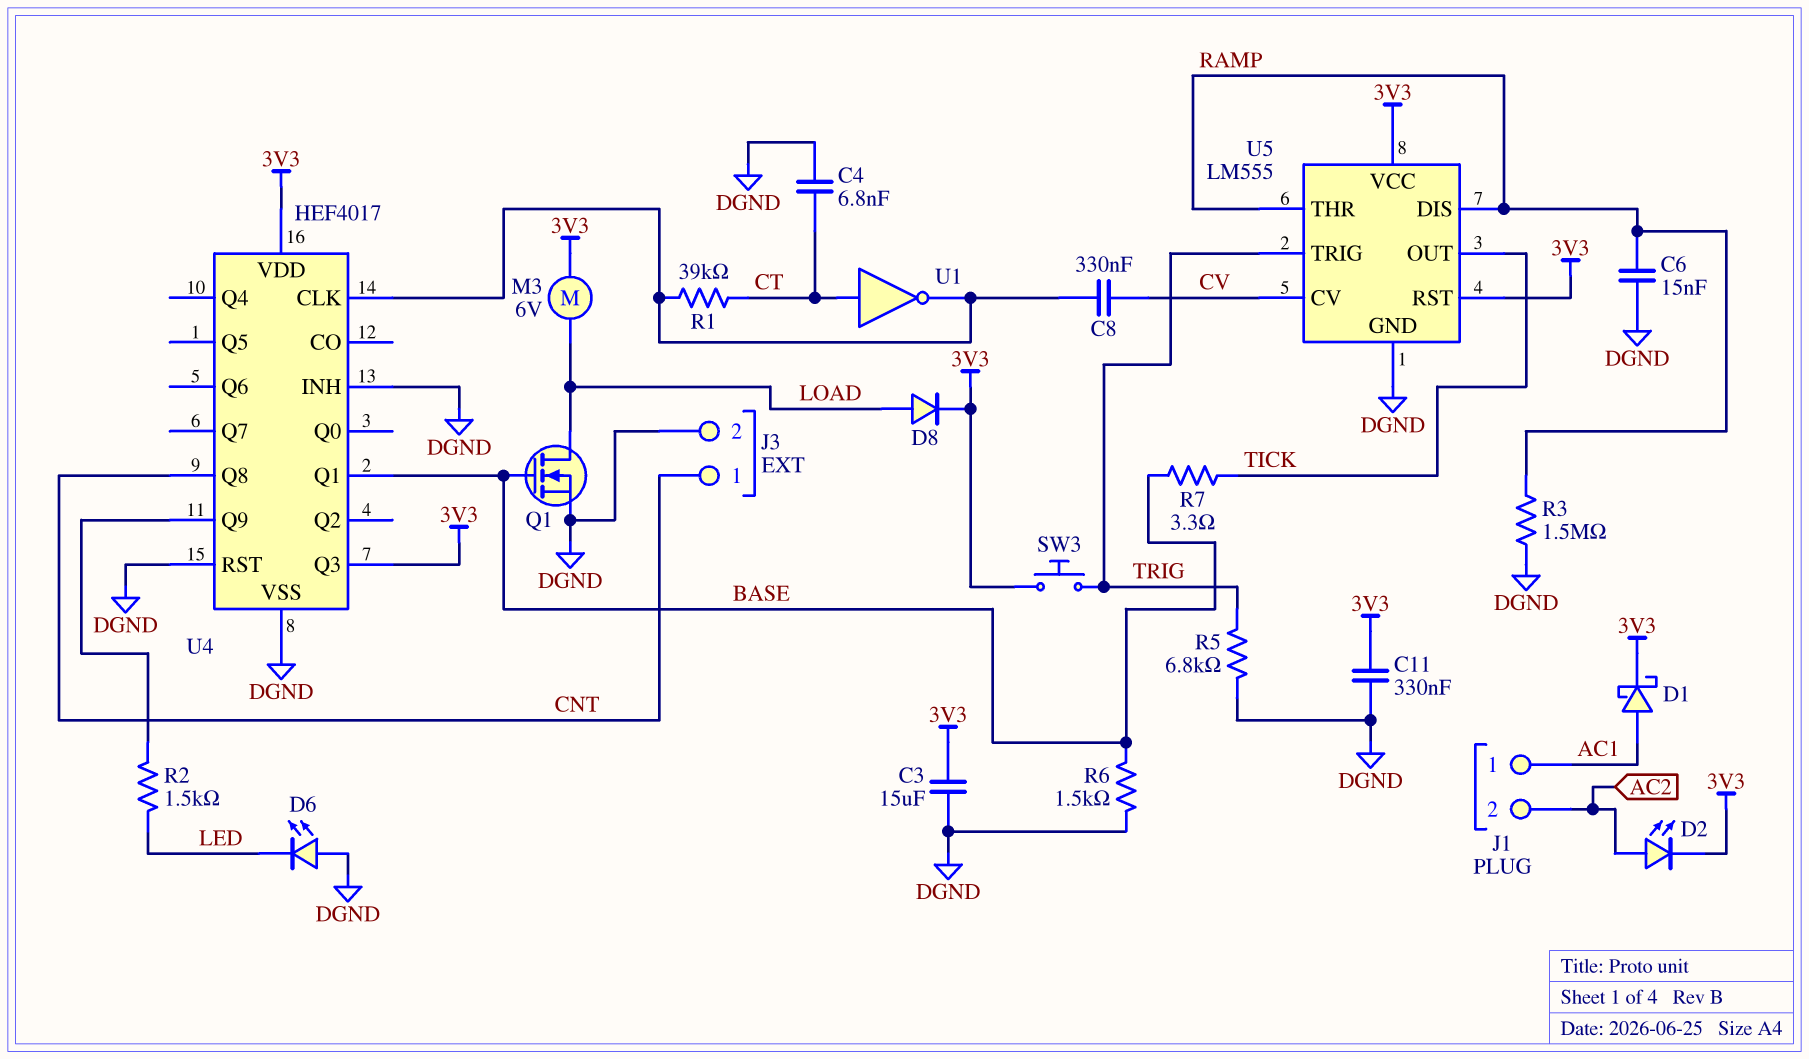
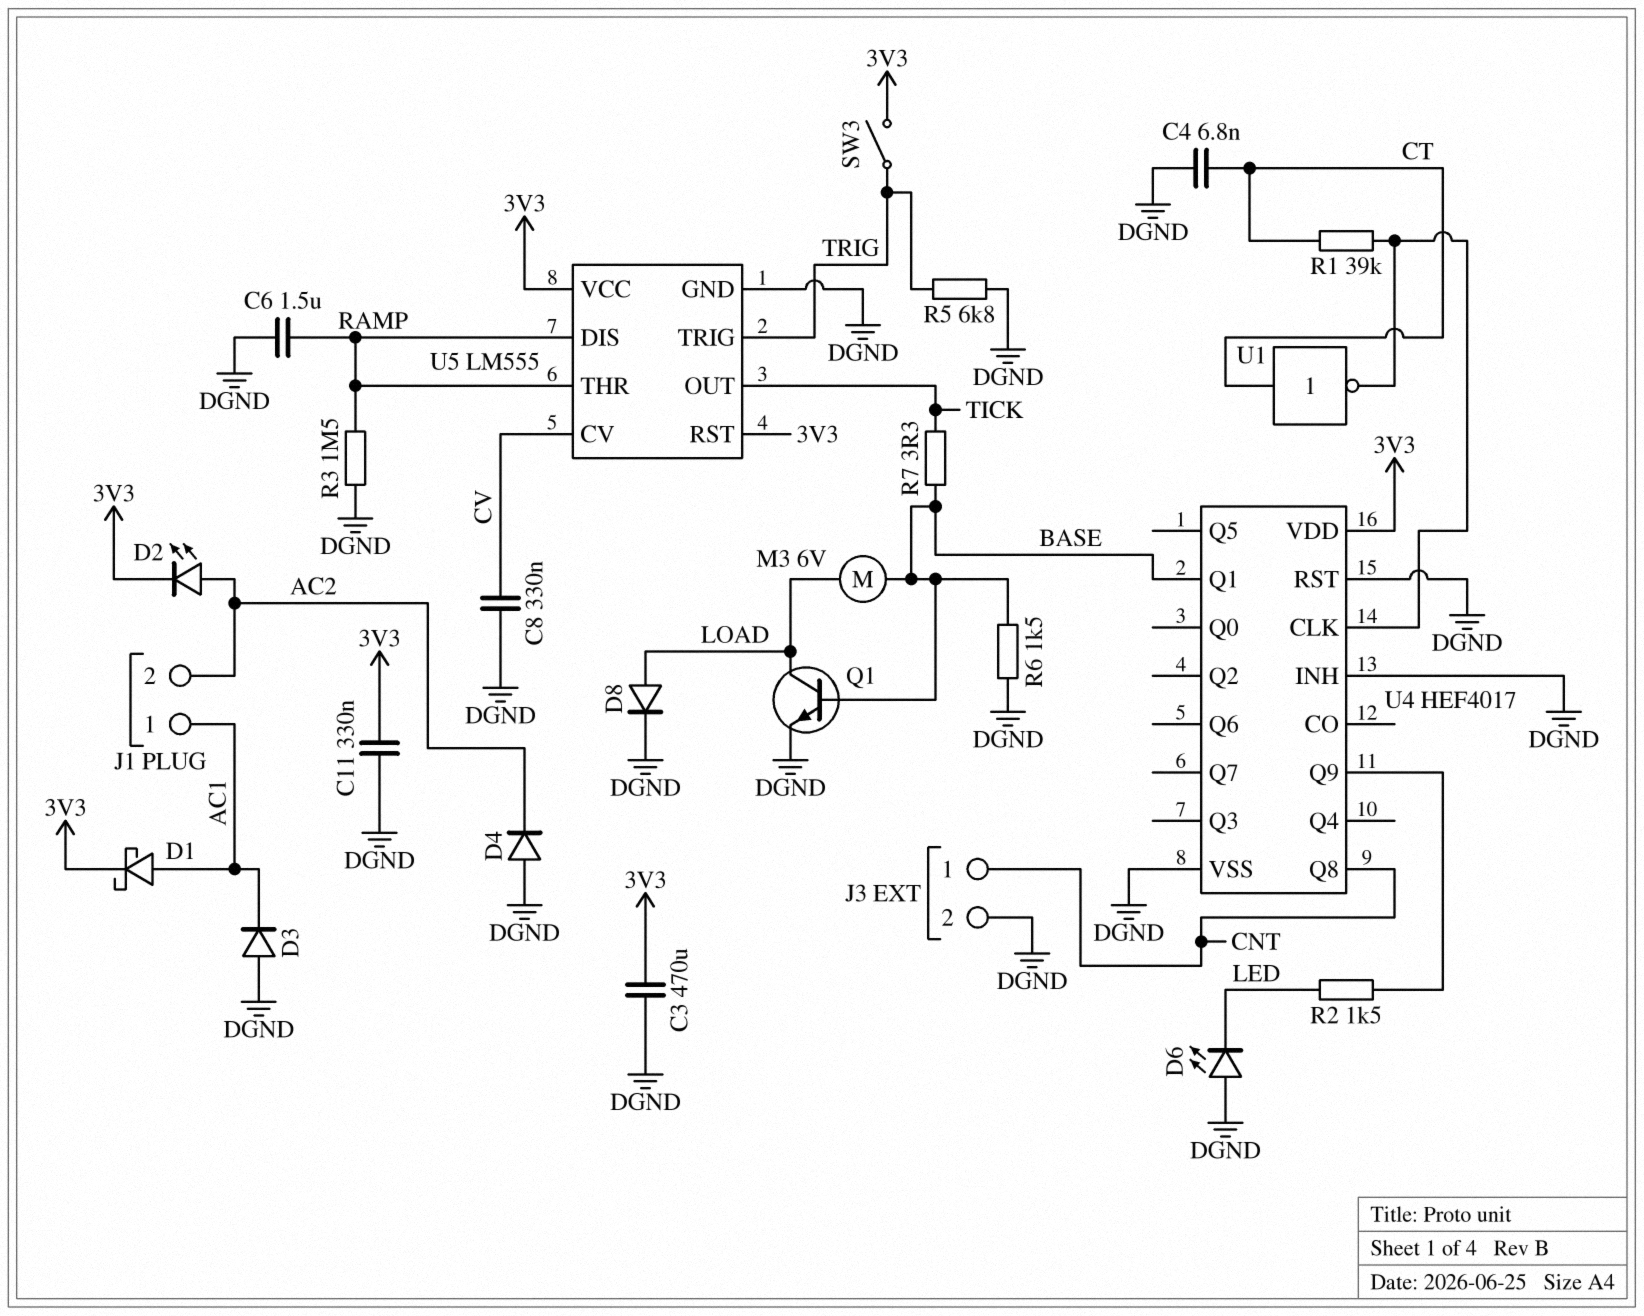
C3: 15uF (3V3, DGND) -> 470uF (3V3, DGND)
C6: 15nF (DGND, RAMP) -> 1.5uF (DGND, RAMP)
C8: 330nF (CV, U4/CLK) -> 330nF (CV, DGND)
D3: none -> diode (A DGND, K AC1)
D4: none -> diode (A DGND, K AC2)
D8: diode (A LOAD, K 3V3) -> diode (A LOAD, K DGND)
M3: motor 6V (3V3, LOAD) -> motor 6V (BASE, LOAD)
Q1: NMOS (G BASE, D LOAD, S DGND) -> NPN (B BASE, C LOAD, E DGND)
SW3: button (3V3, TRIG) -> switch (3V3, TRIG)
U4 pin Q3: 3V3 -> none

